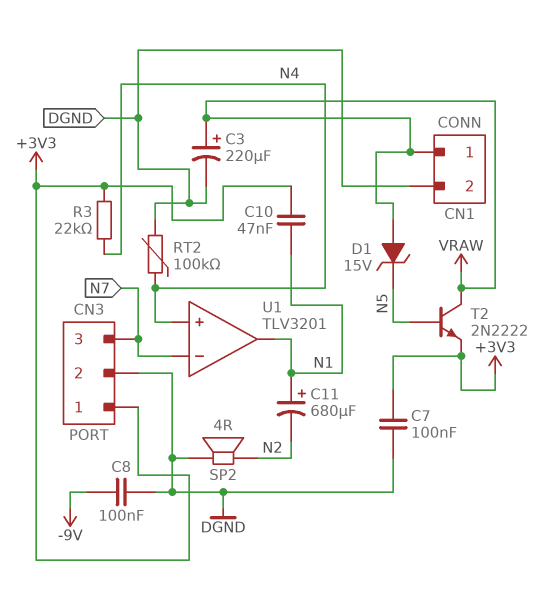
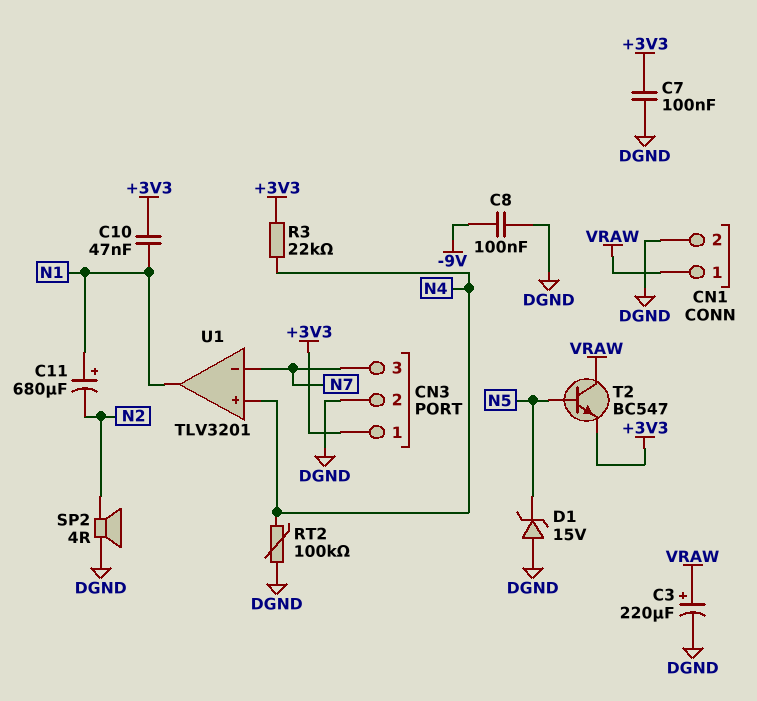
D1: zener 15V (A VRAW, K N5) -> zener 15V (A DGND, K N5)
T2: NPN 2N2222 (B N5, C VRAW, E +3V3) -> NPN BC547 (B N5, C VRAW, E +3V3)

